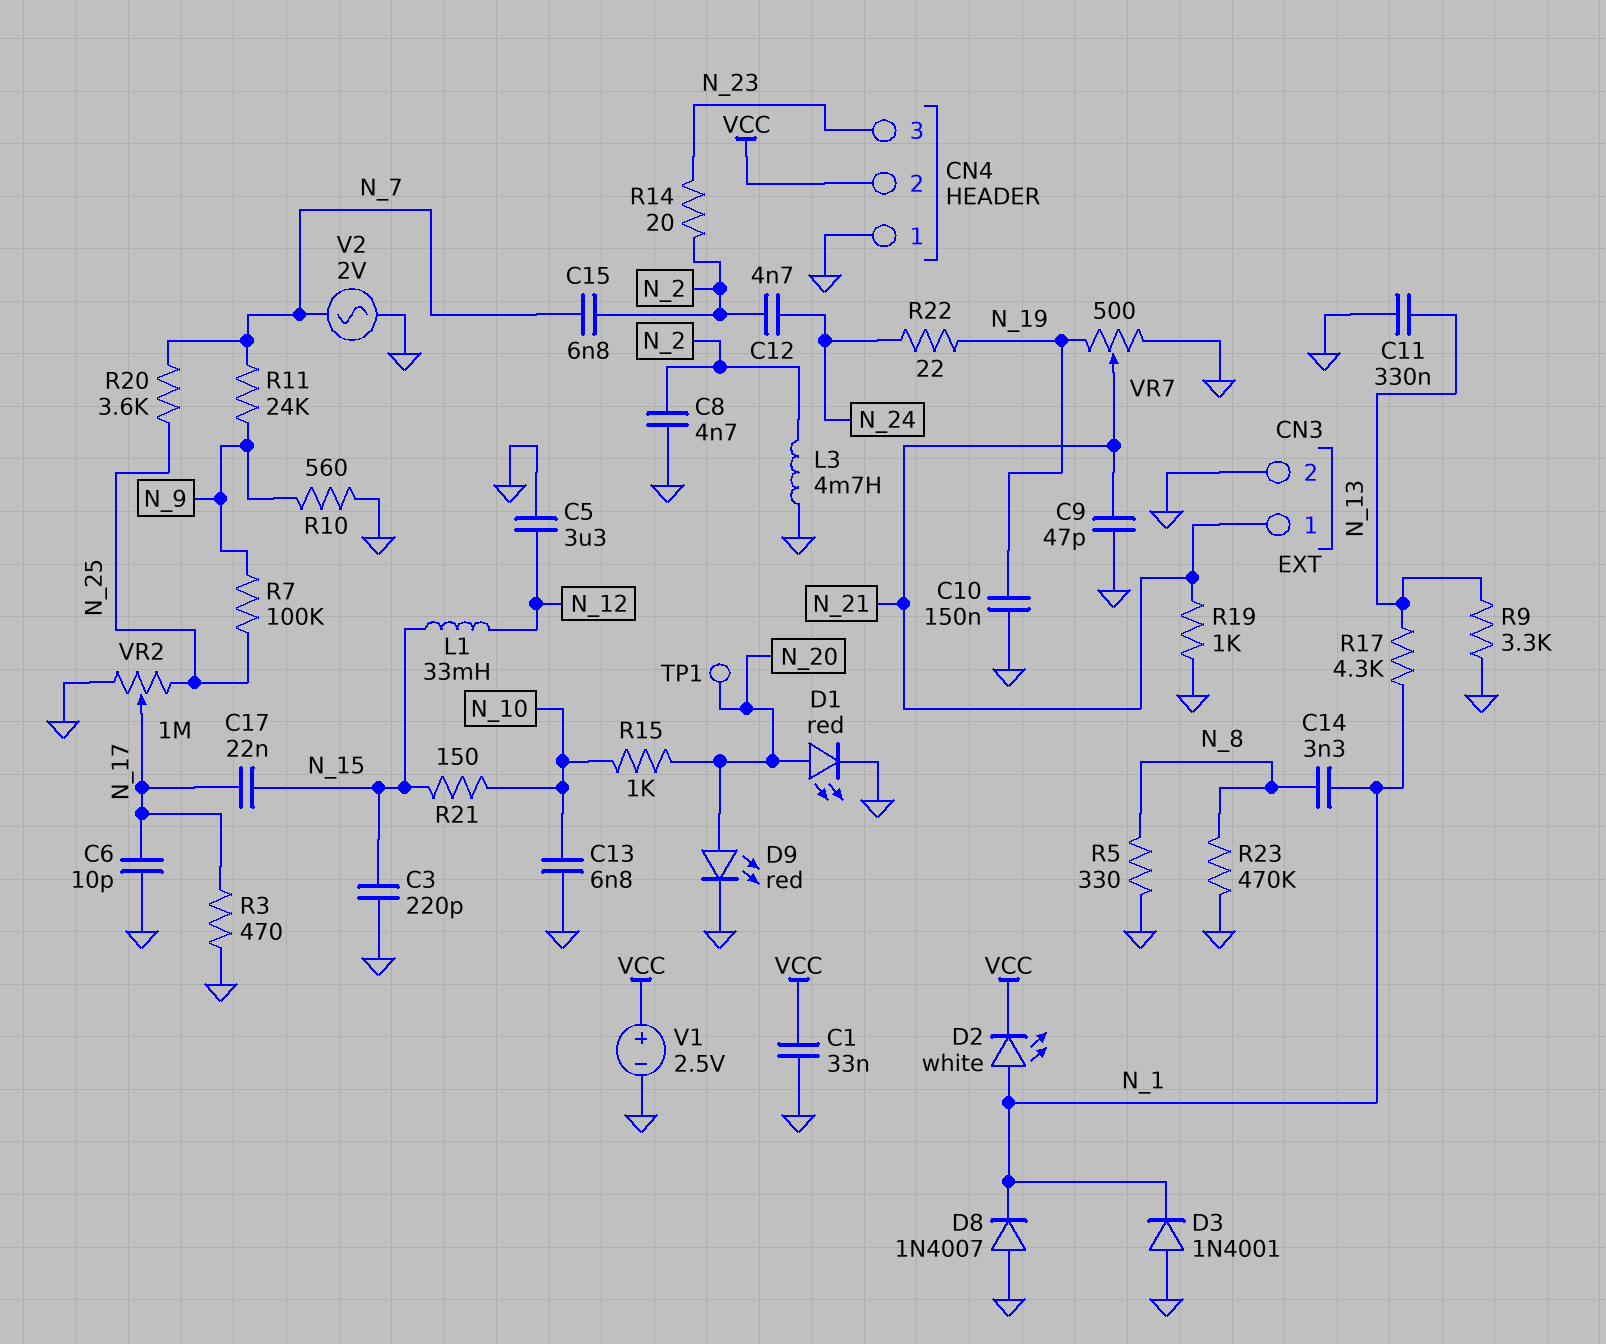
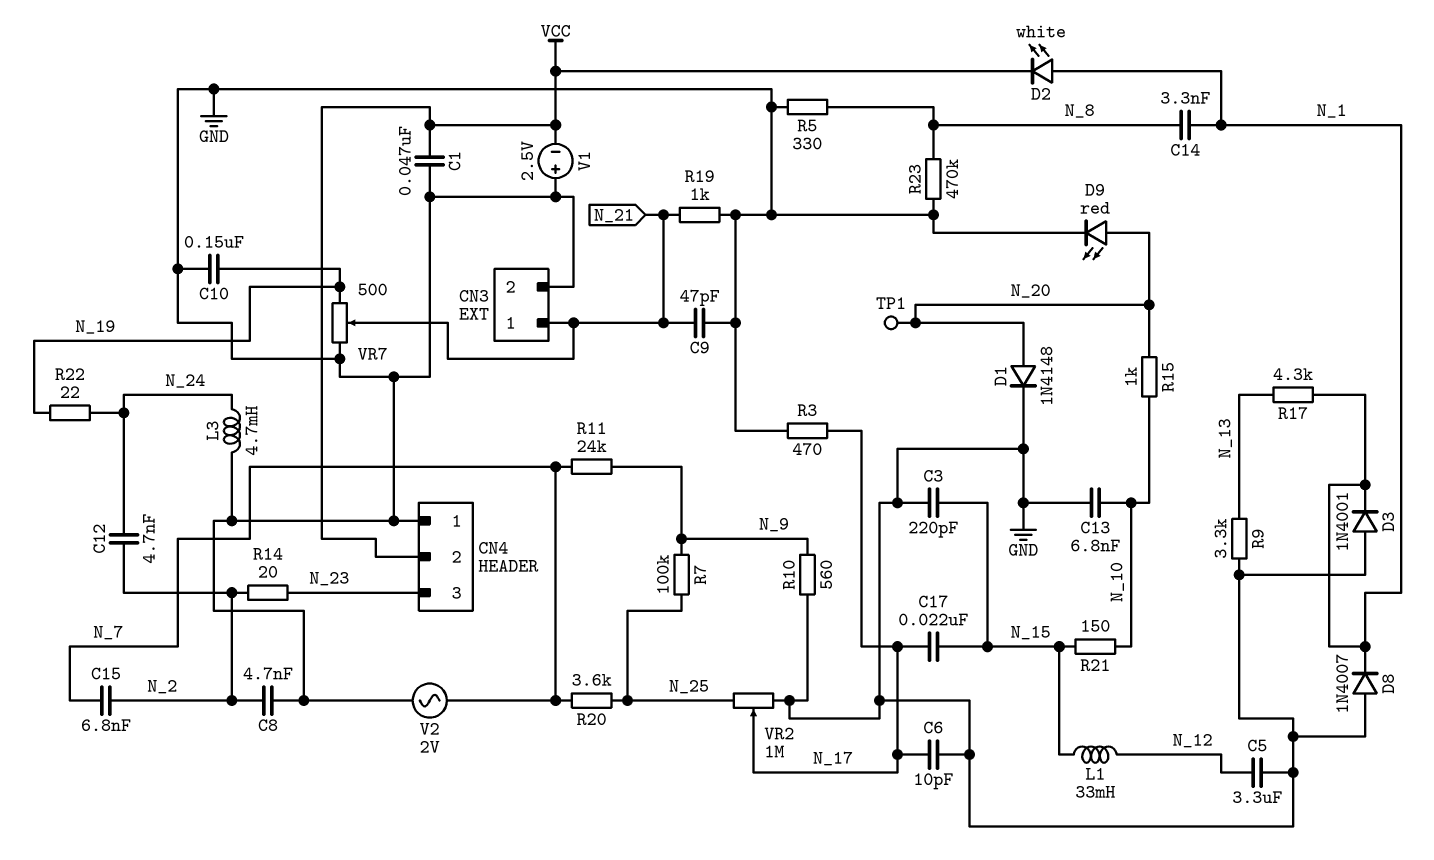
C1: 33nF (GND, VCC) -> 47nF (GND, VCC)
C11: 330nF (GND, N_13) -> none
D1: LED red (A N_20, K GND) -> diode 1N4148 (A N_20, K GND)
L3: 4.7mH (GND, N_2) -> 4.7mH (GND, N_24)
V1: 2.5V (plus VCC, minus GND) -> 2.5V (plus GND, minus VCC)

